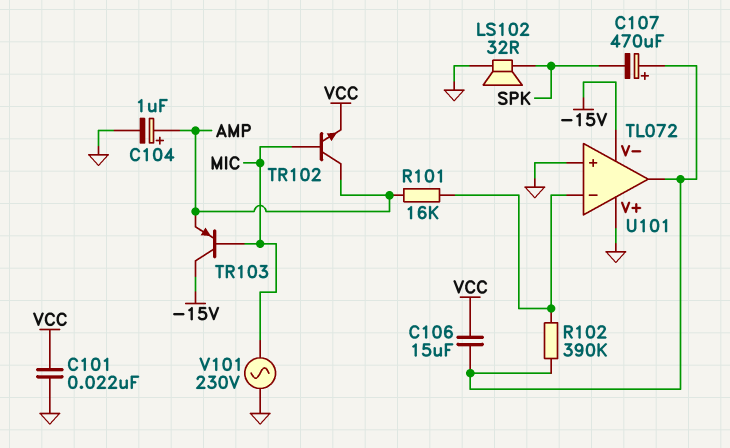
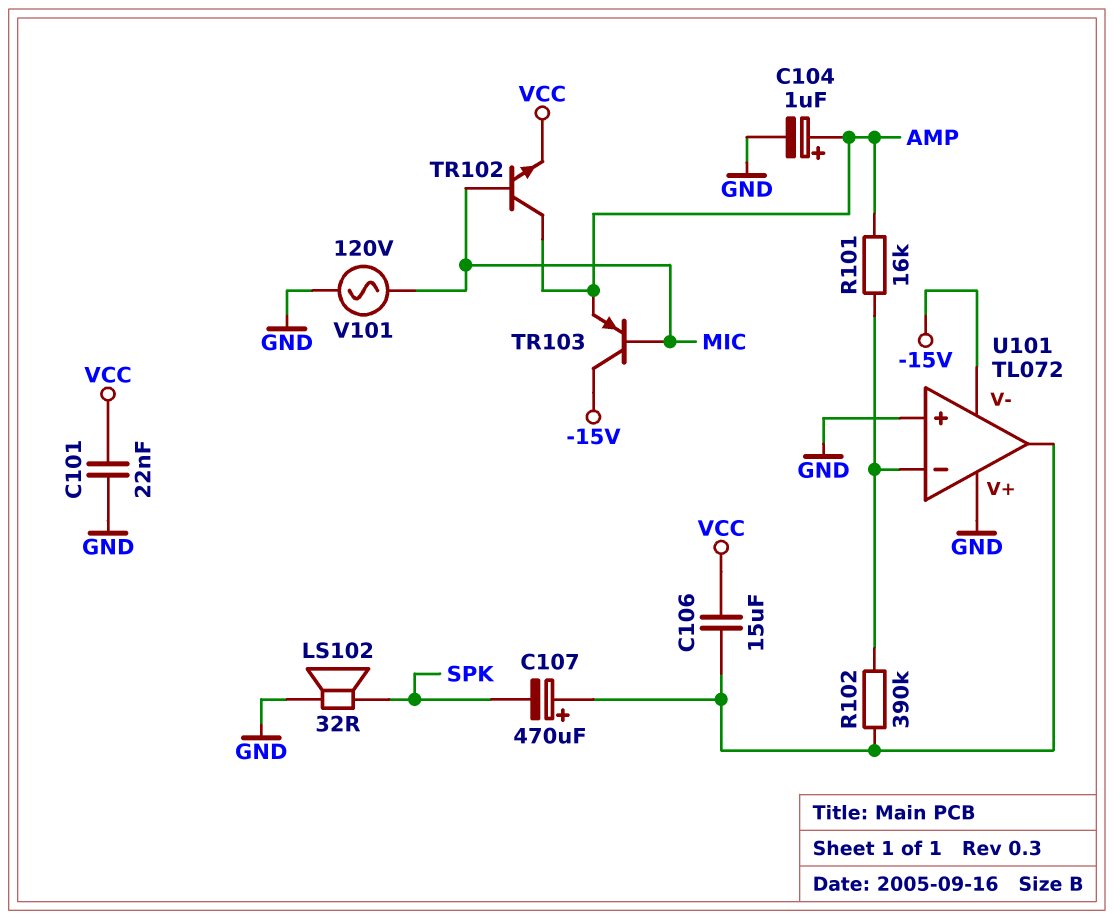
V101: AC 230V (GND, MIC) -> AC 120V (GND, MIC)

